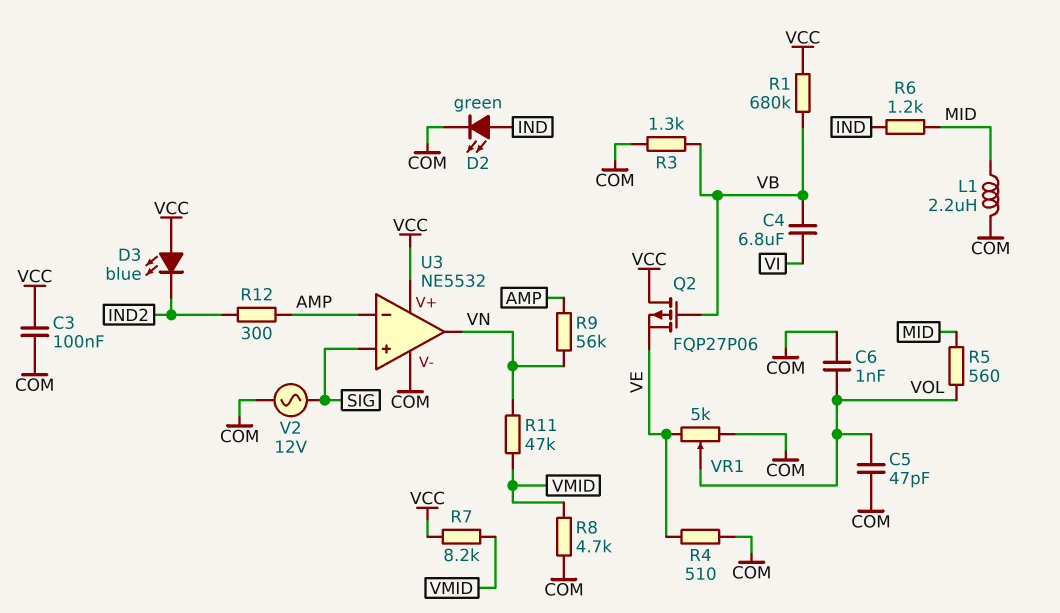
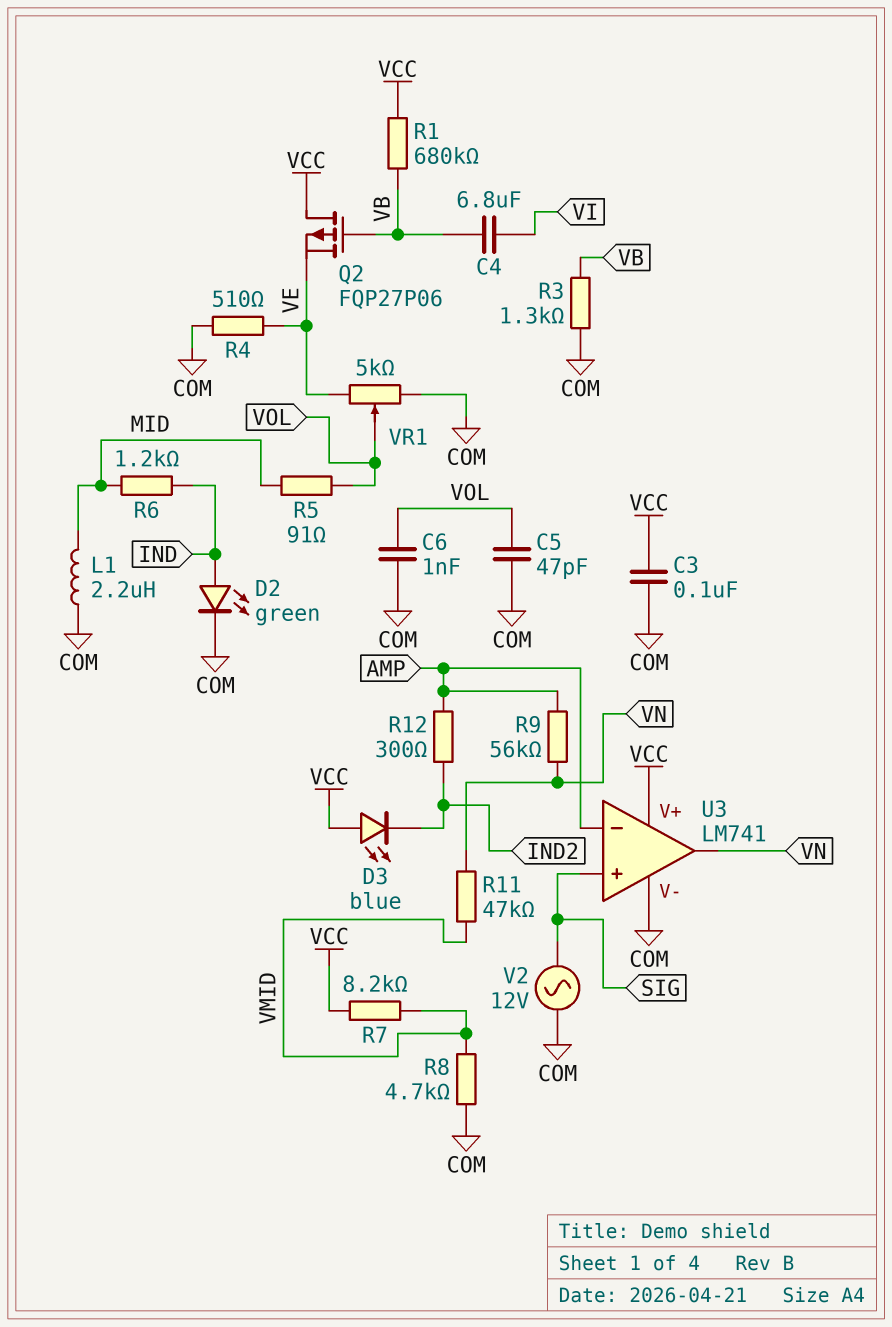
R5: 560 (MID, VOL) -> 91 (MID, VOL)
U3: NE5532 -> LM741

